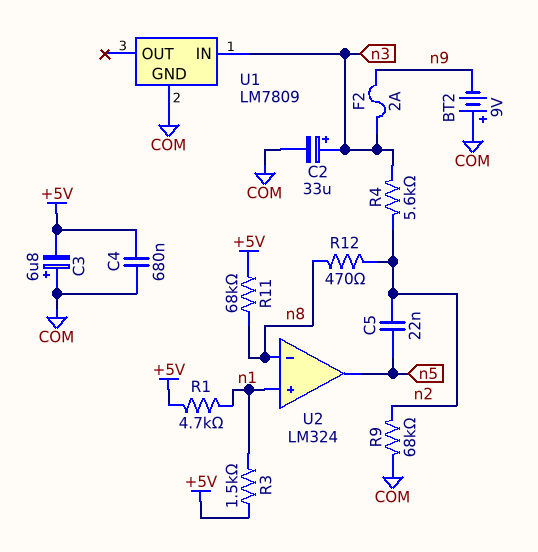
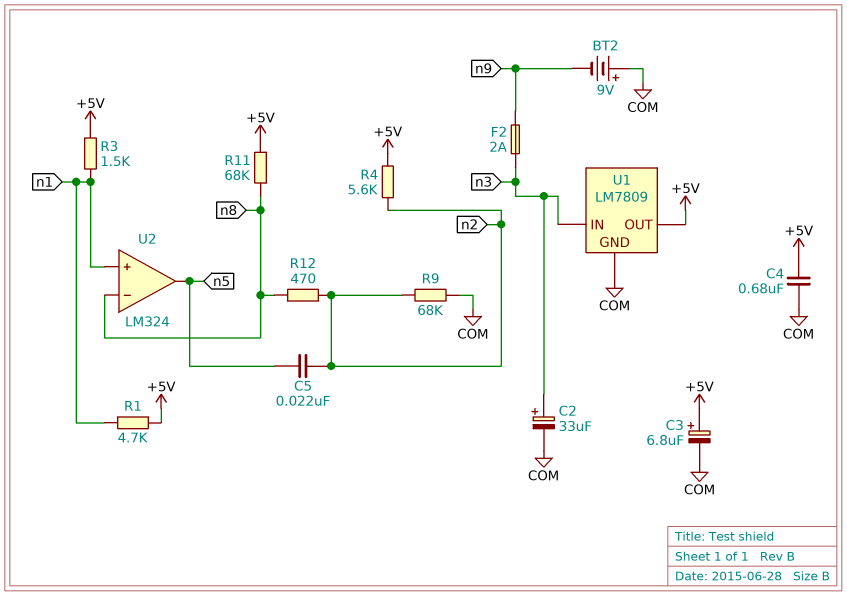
C3: 6.8uF (plus COM, minus +5V) -> 6.8uF (plus +5V, minus COM)
R4: 5.6k (n2, n3) -> 5.6k (+5V, n2)
U1 pin OUT: none -> +5V

